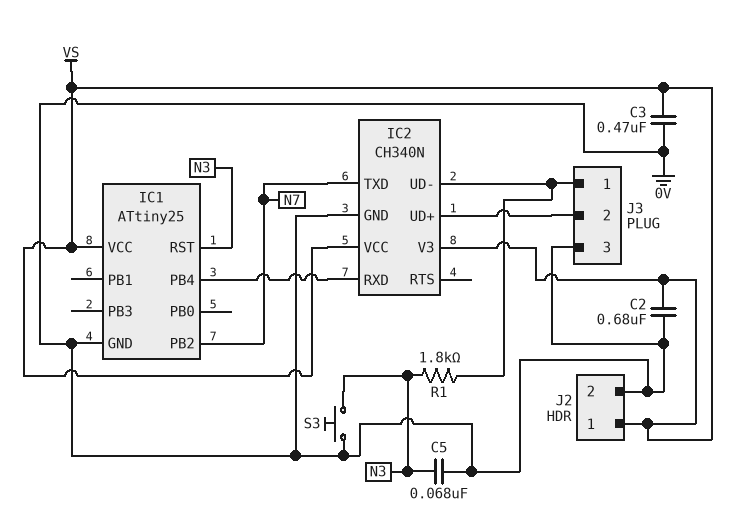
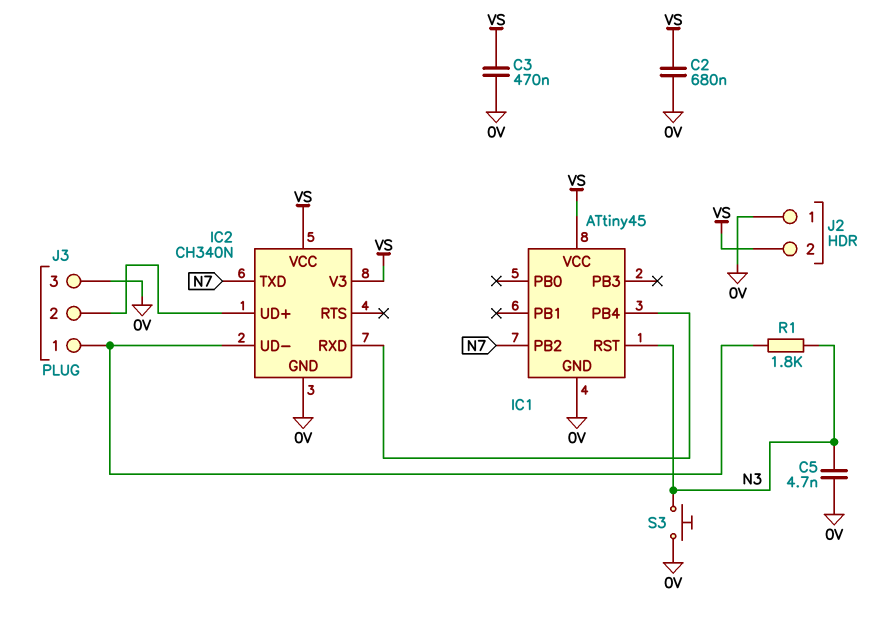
C5: 68nF (0V, N3) -> 4.7nF (0V, N3)
IC1: ATtiny25 -> ATtiny45
J2 pin 1: VS -> 0V
J2 pin 2: 0V -> VS

